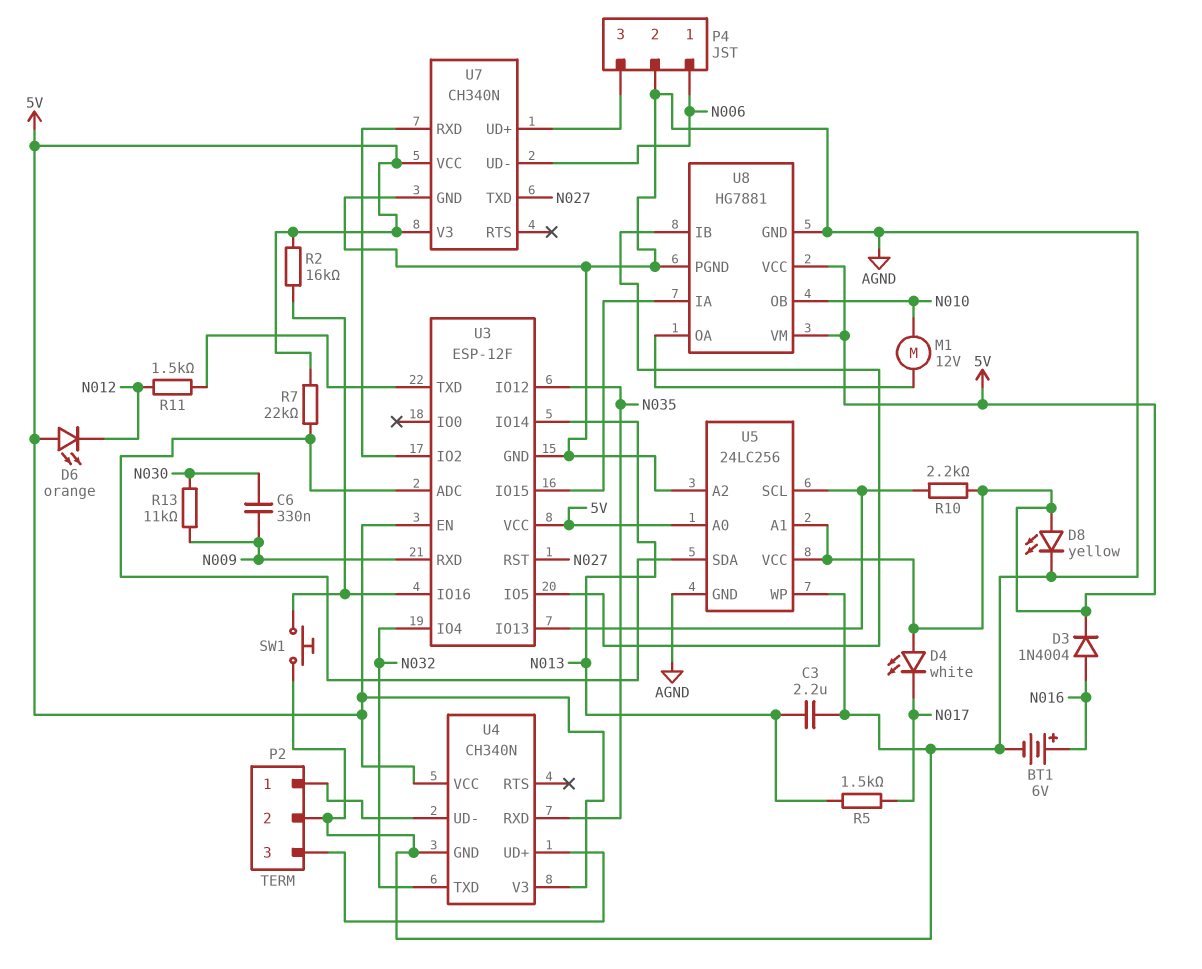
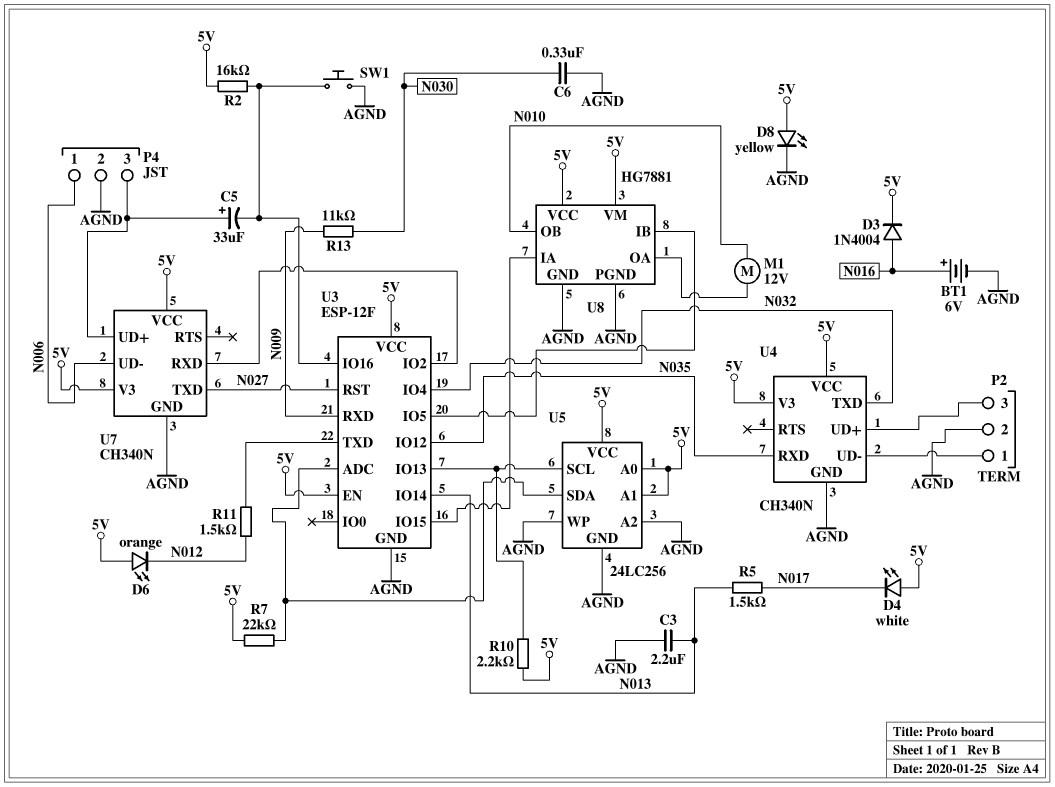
C5: none -> 33uF (plus P4/3, minus U3/IO16)
C6: 330nF (N009, N030) -> 330nF (AGND, N030)

